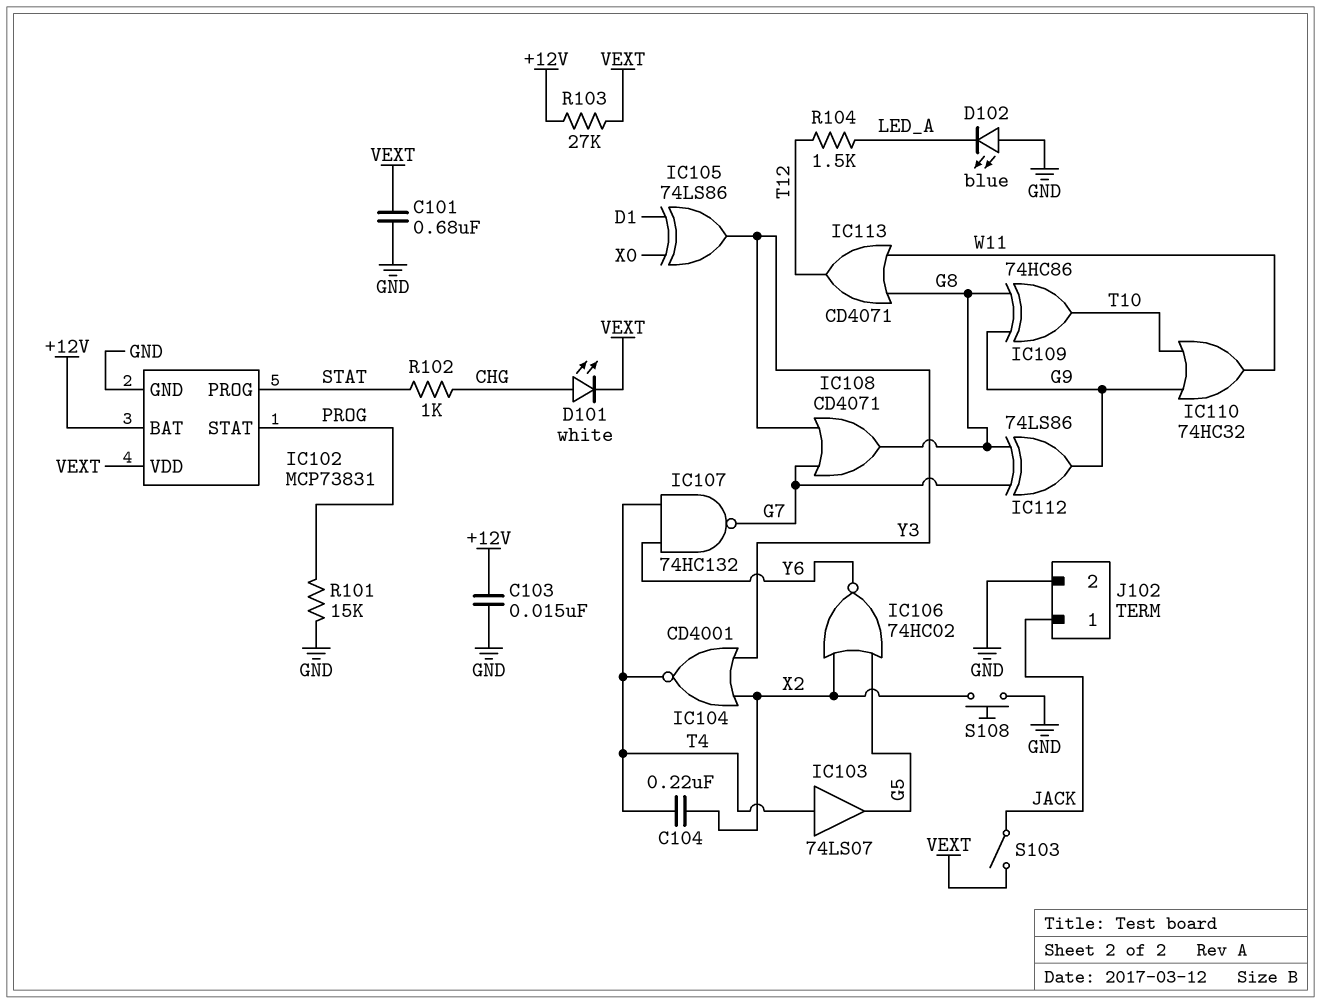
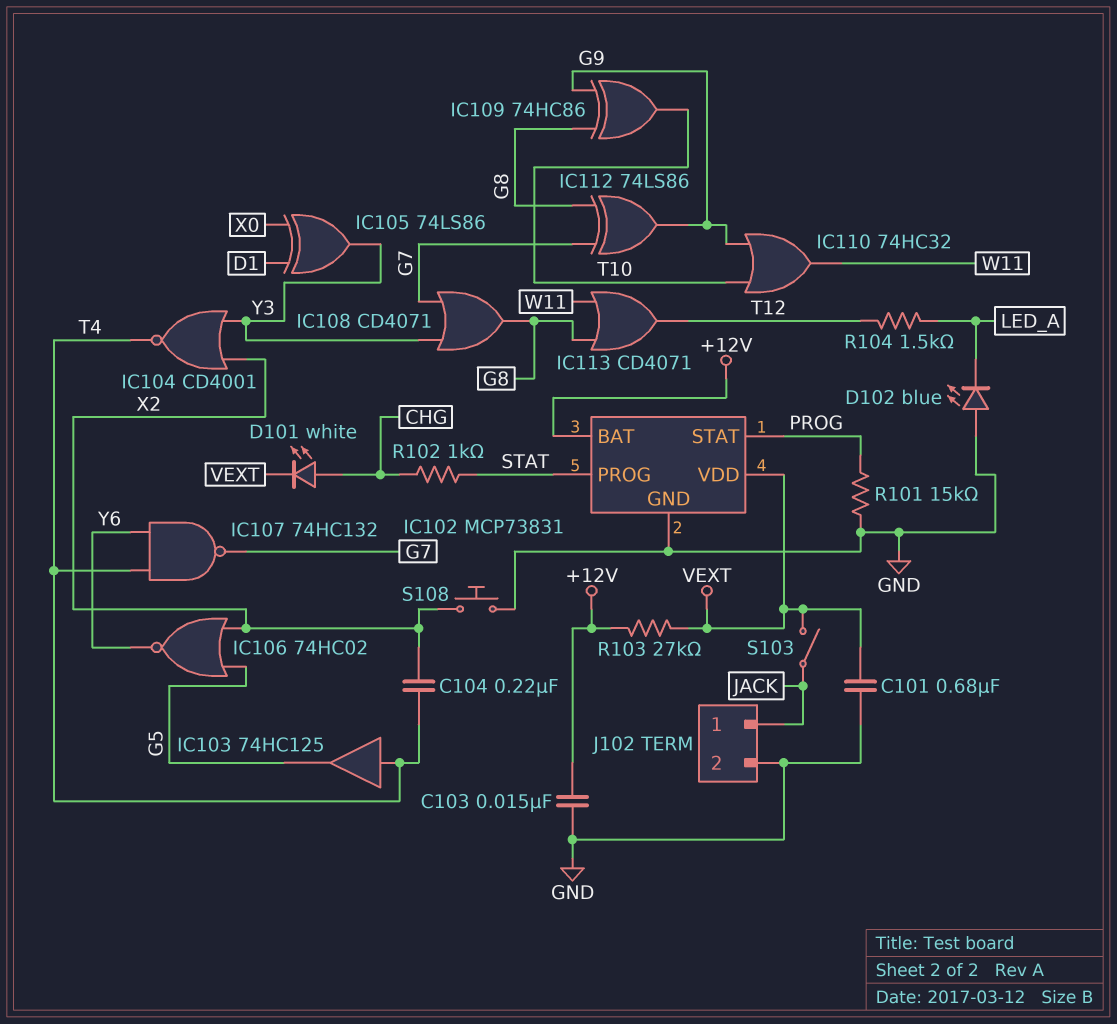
IC103: buffer 74LS07 (in T4, out G5) -> buffer 74HC125 (in T4, out G5)

